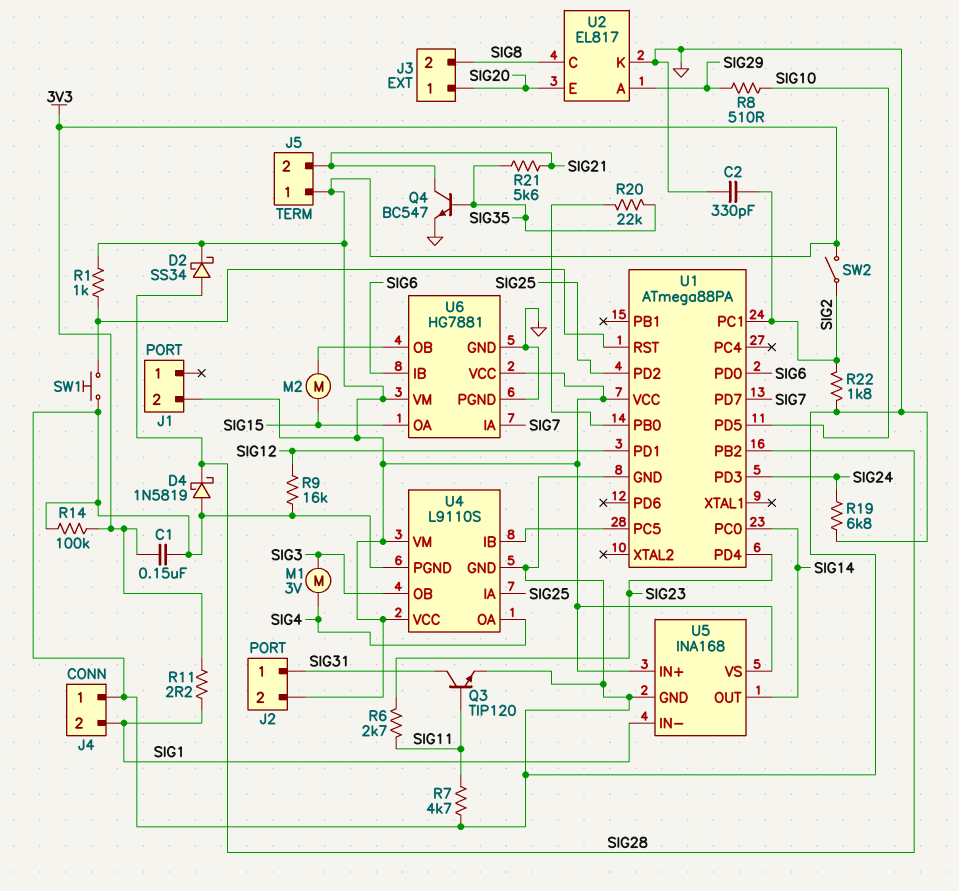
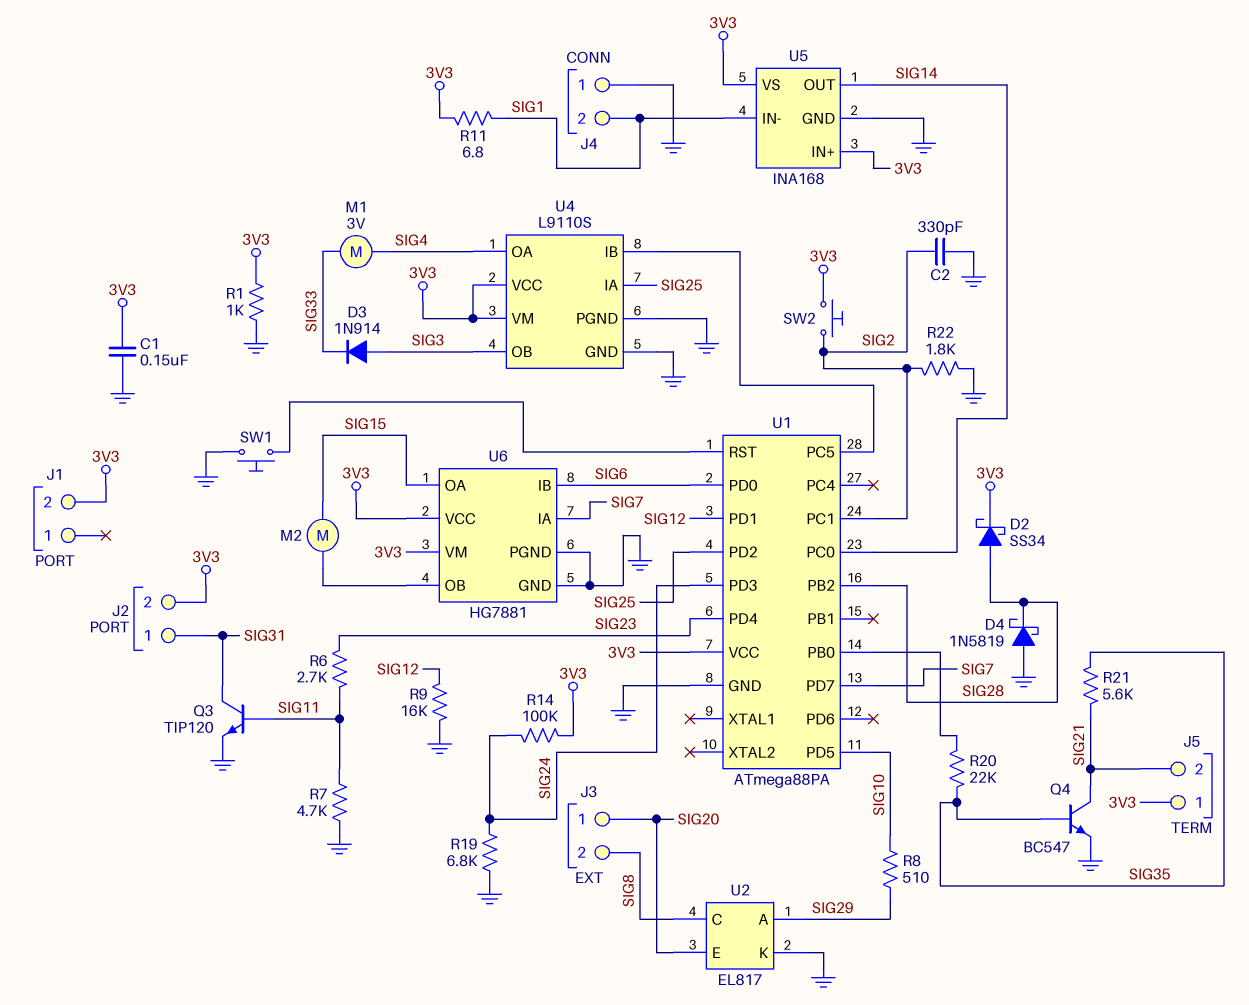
D3: none -> diode 1N914 (A SIG3, K SIG33)
M1: motor 3V (SIG3, SIG4) -> motor 3V (SIG4, SIG33)
R1: 1k (3V3, U1/RST) -> 1k (3V3, GND)
R11: 2.2 (3V3, SIG1) -> 6.8 (3V3, SIG1)
R14: 100k (3V3, GND) -> 100k (3V3, SIG24)
SW2: switch (3V3, SIG2) -> button (3V3, SIG2)

